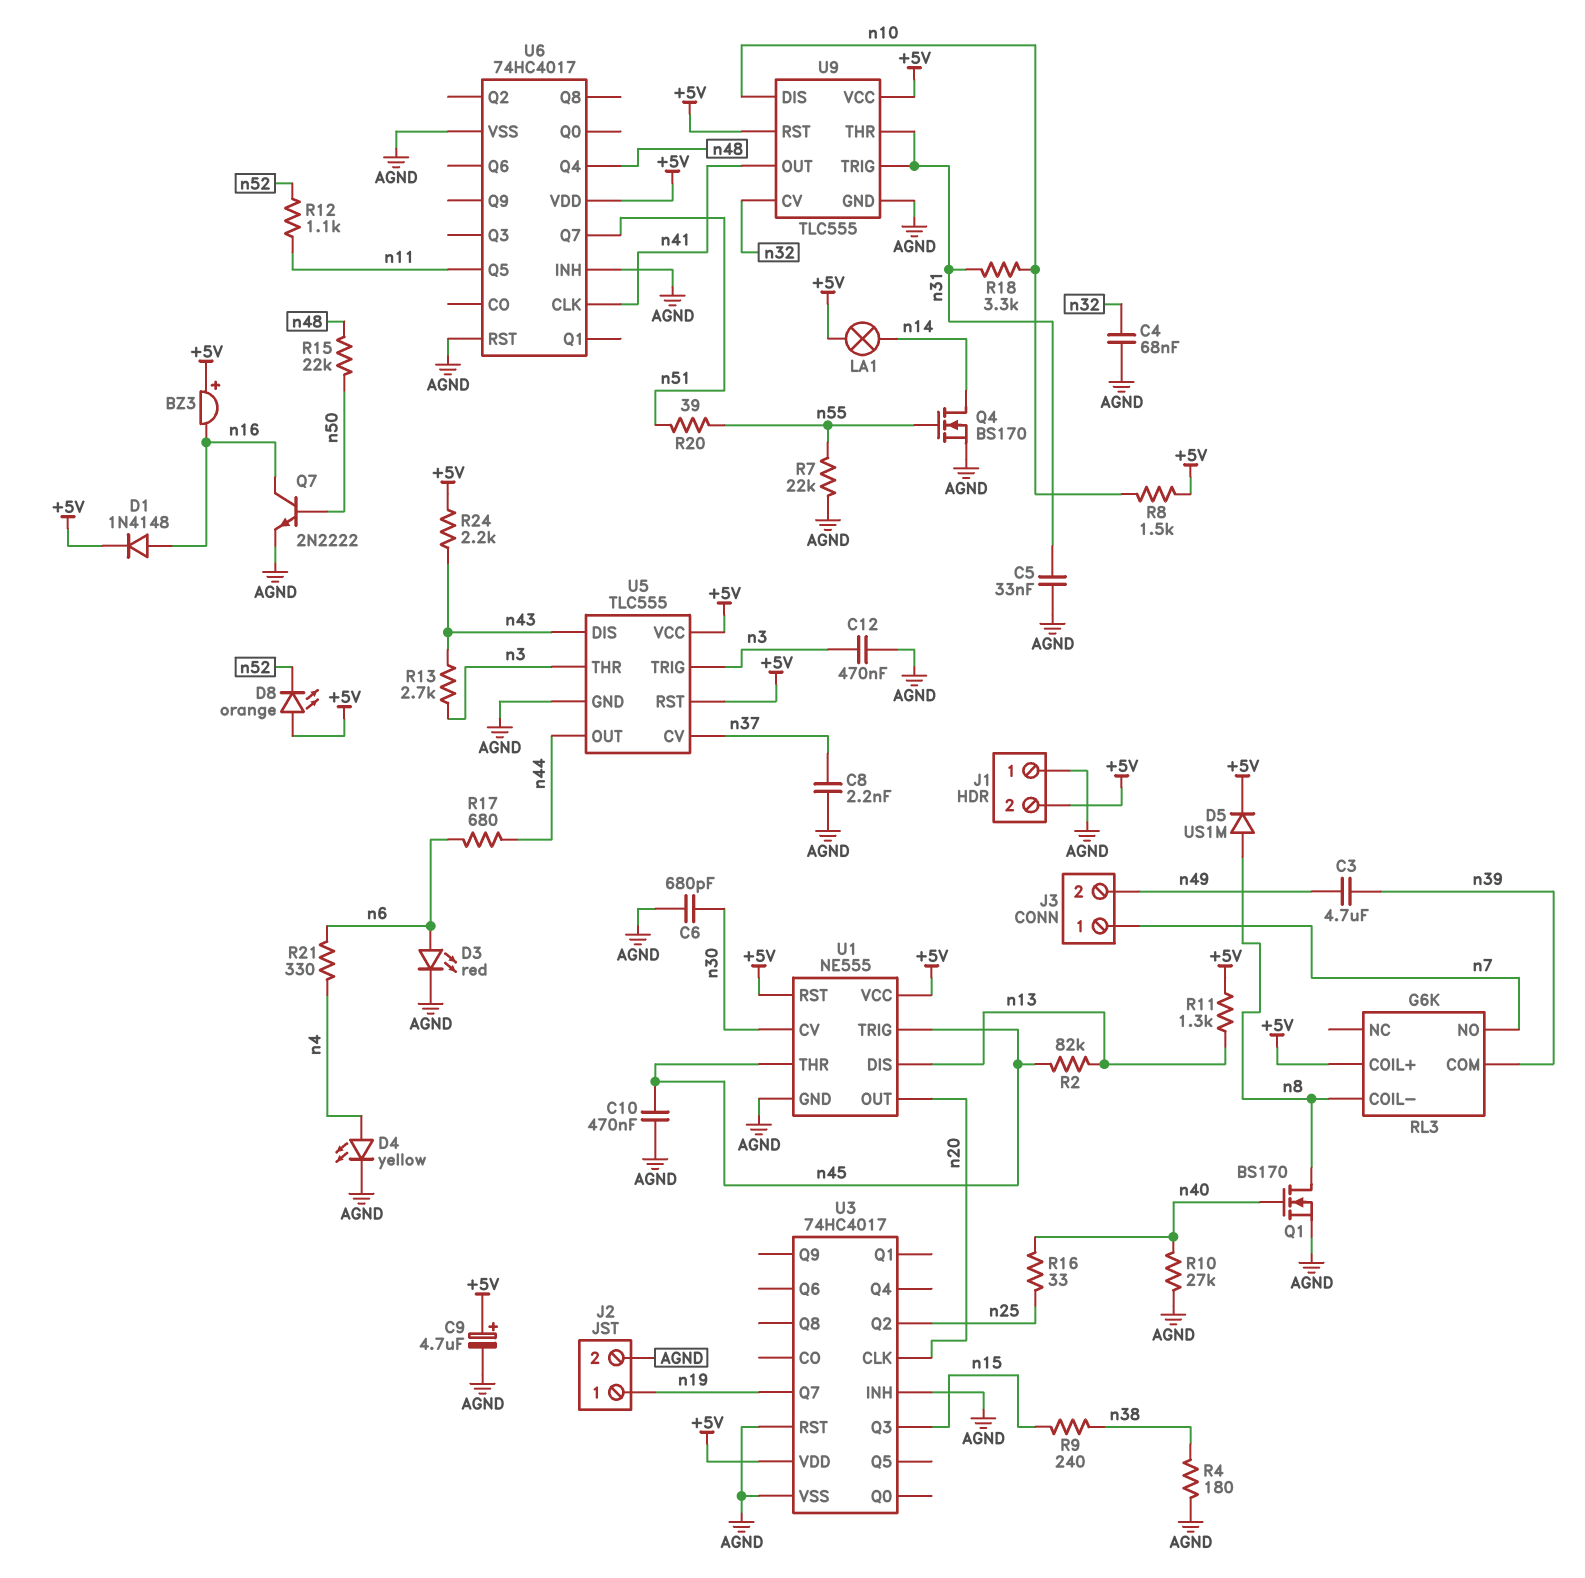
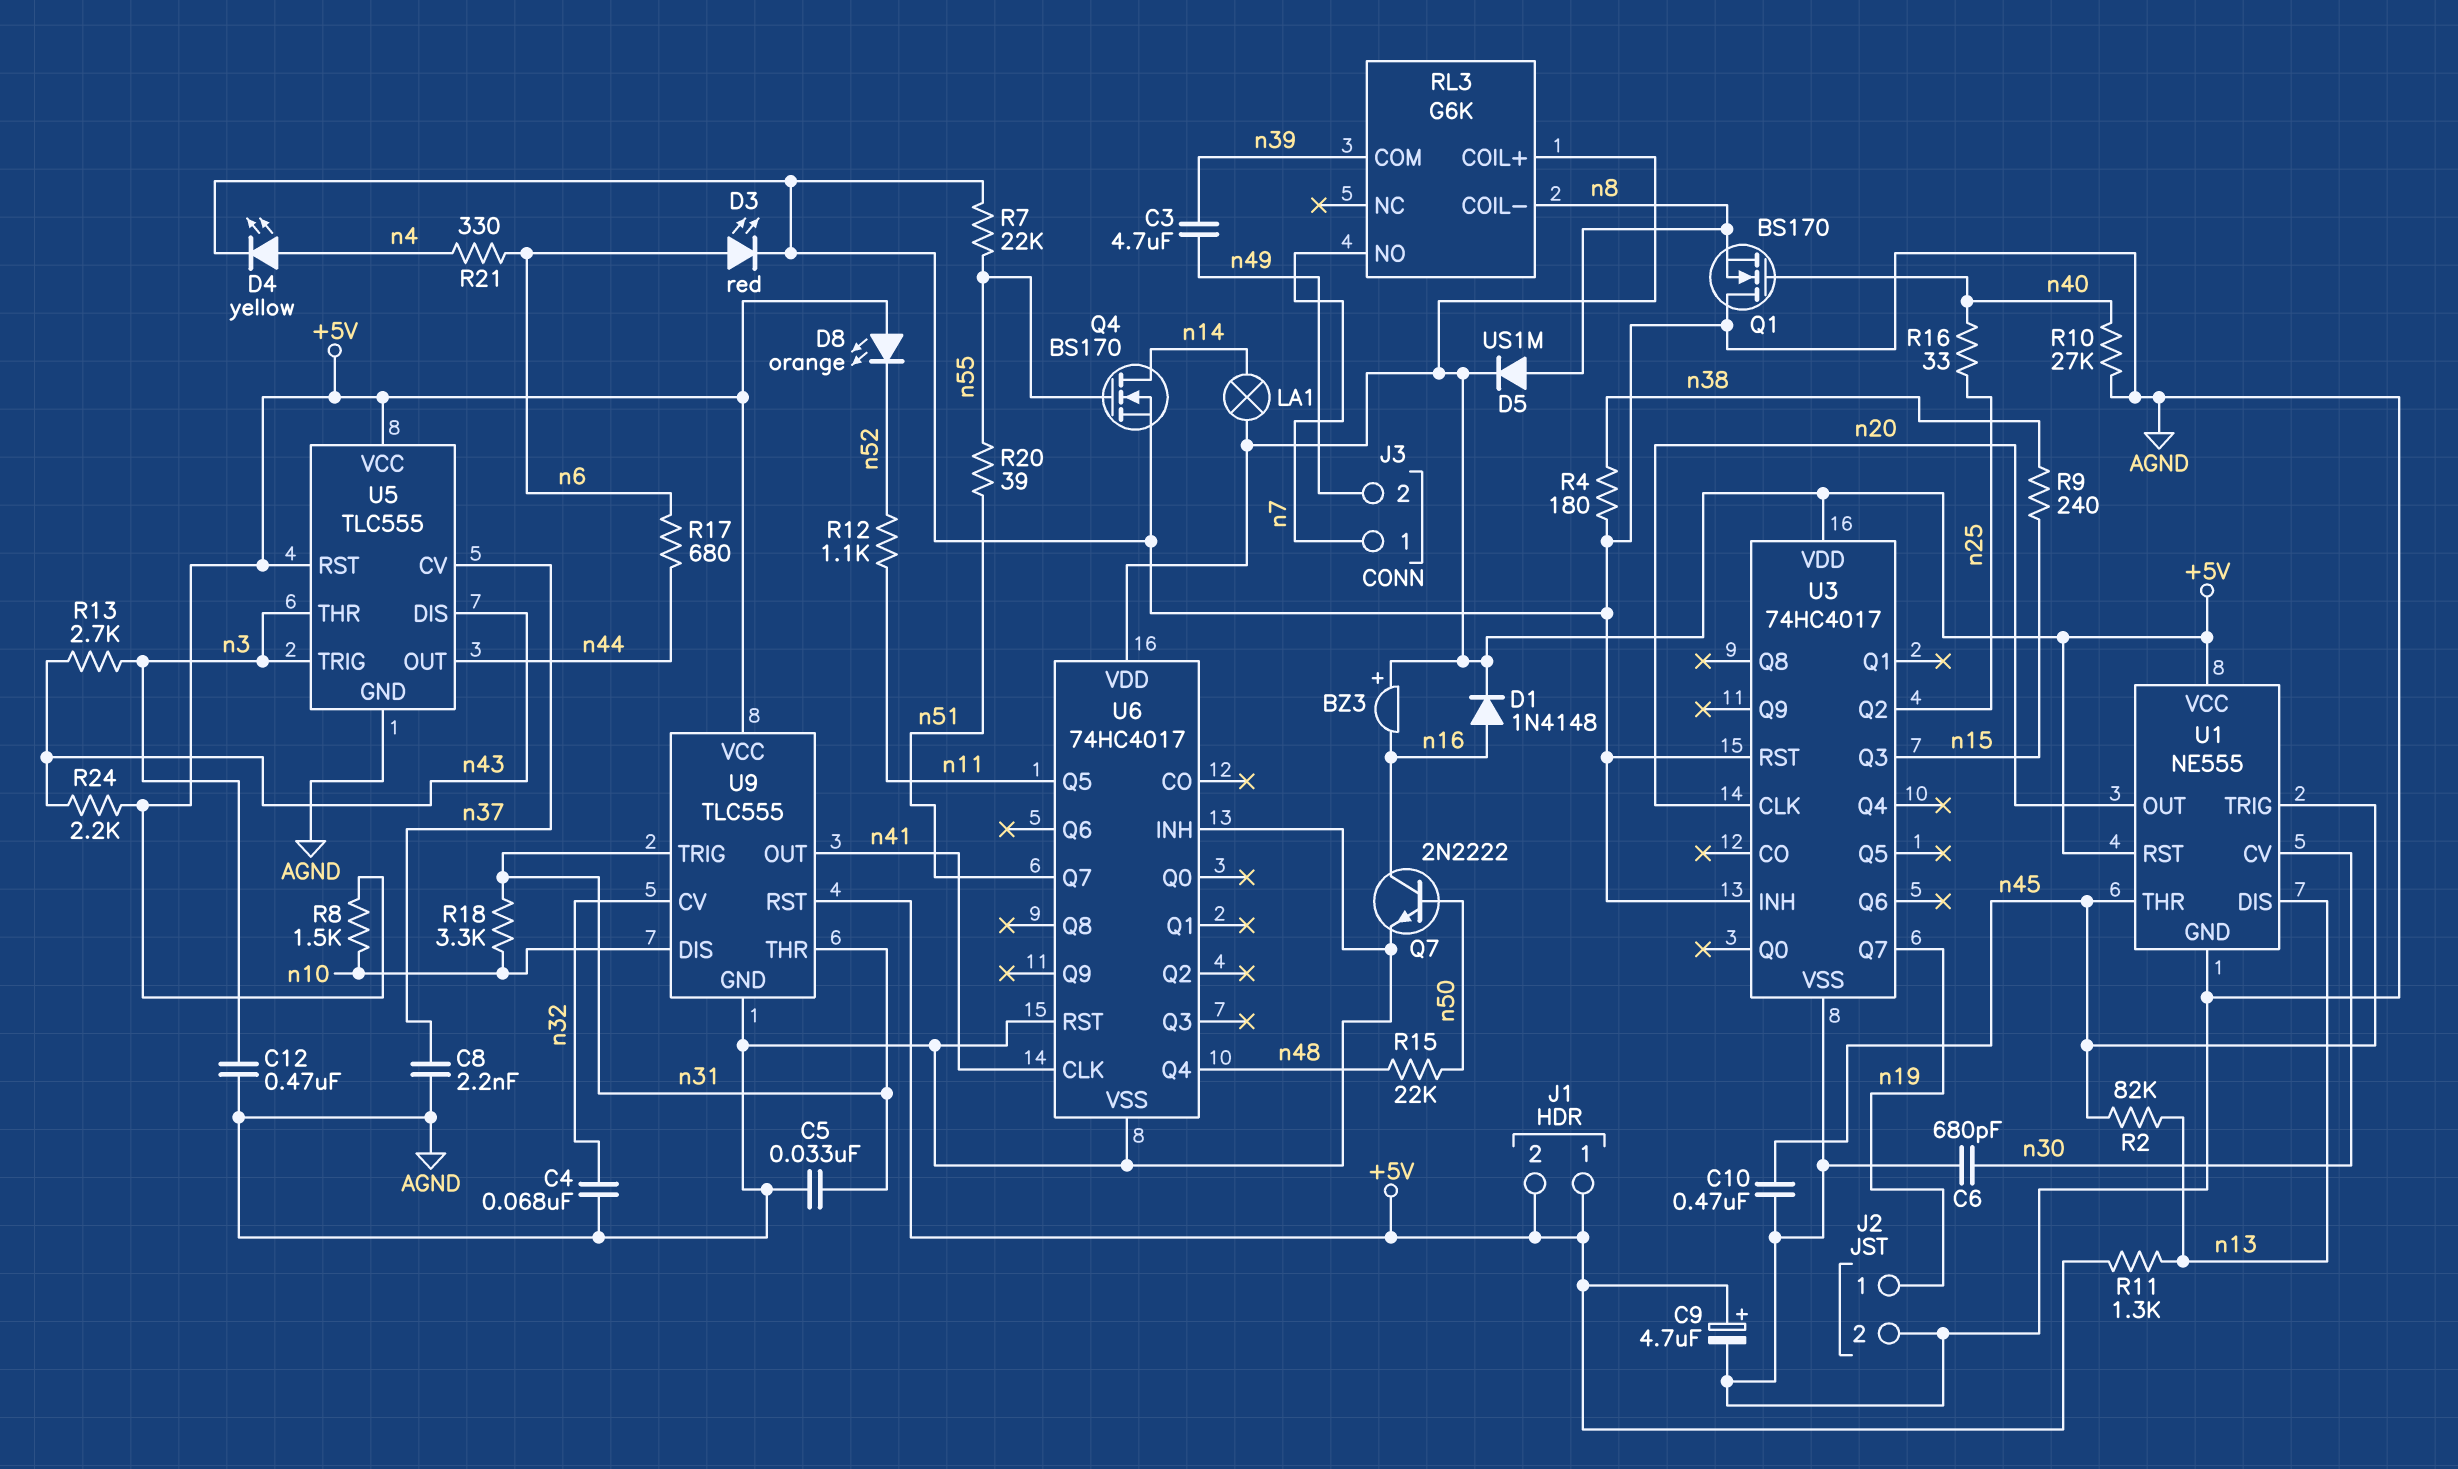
J1 pin 1: AGND -> +5V
Q1: NMOS BS170 (G n40, D n8, S AGND) -> NMOS BS170 (G n40, D AGND, S n8)

